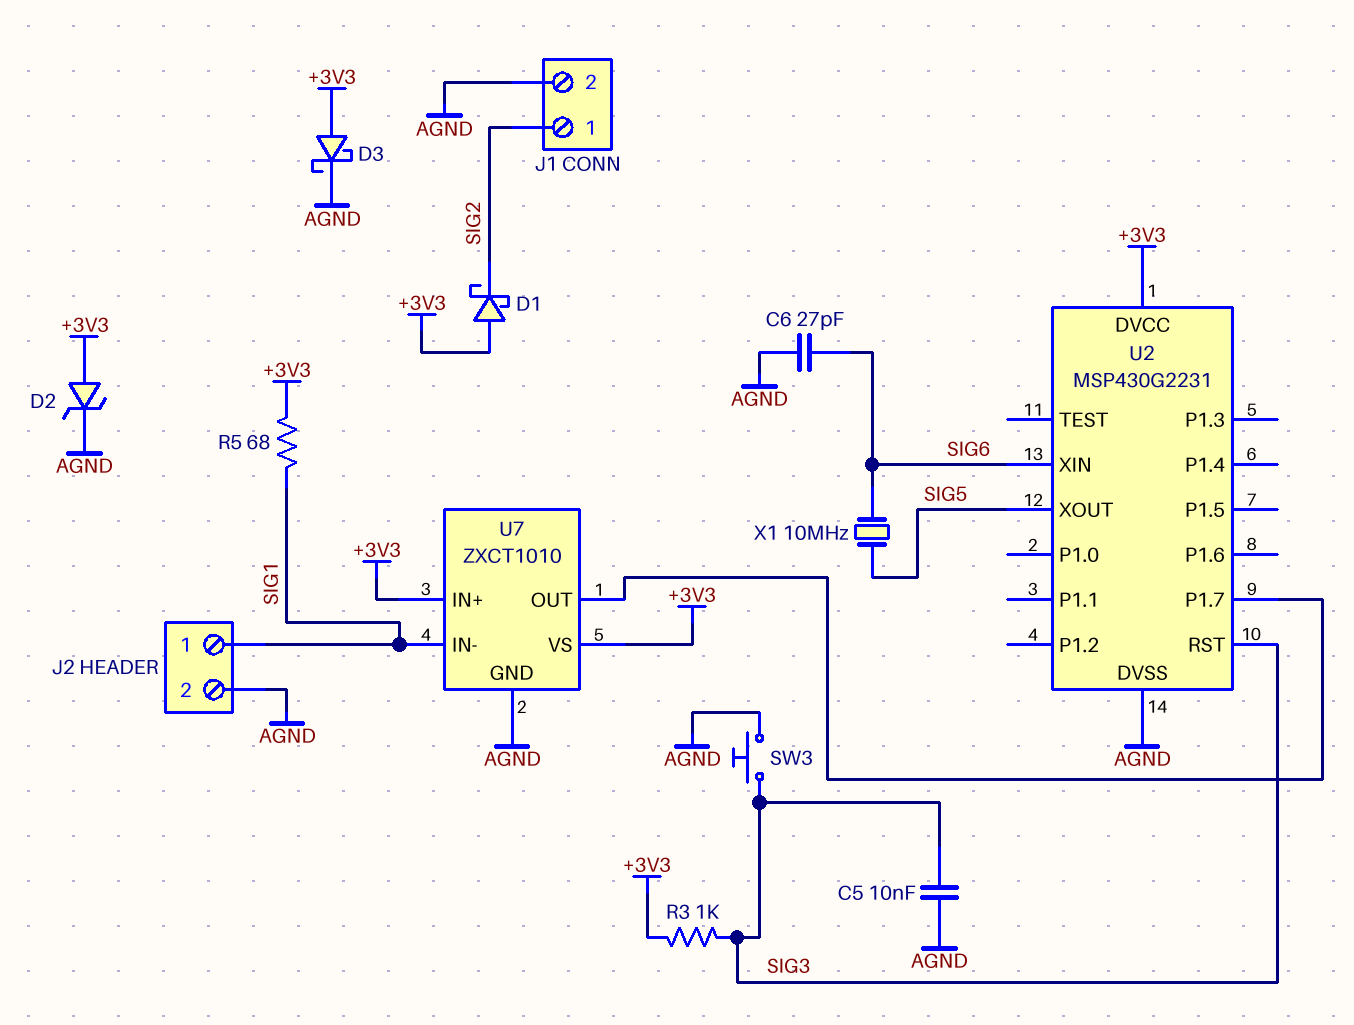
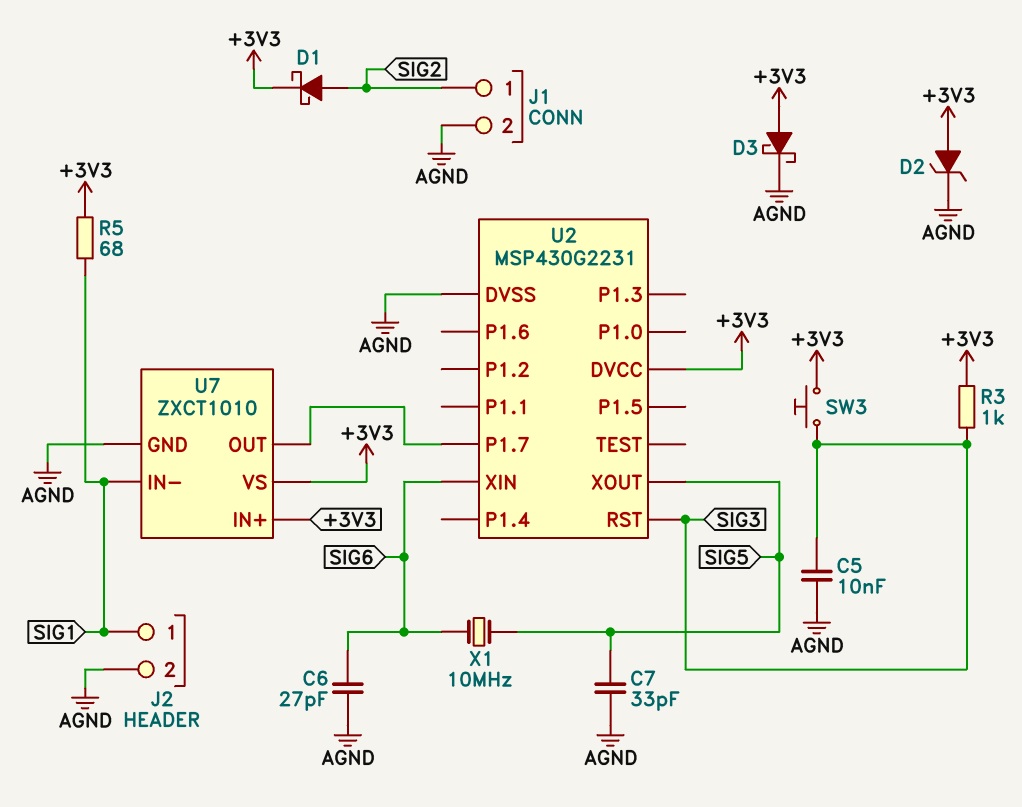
C7: none -> 33pF (AGND, SIG5)
D1: schottky (A +3V3, K SIG2) -> schottky (A SIG2, K +3V3)
SW3: button (AGND, SIG3) -> button (+3V3, SIG3)

